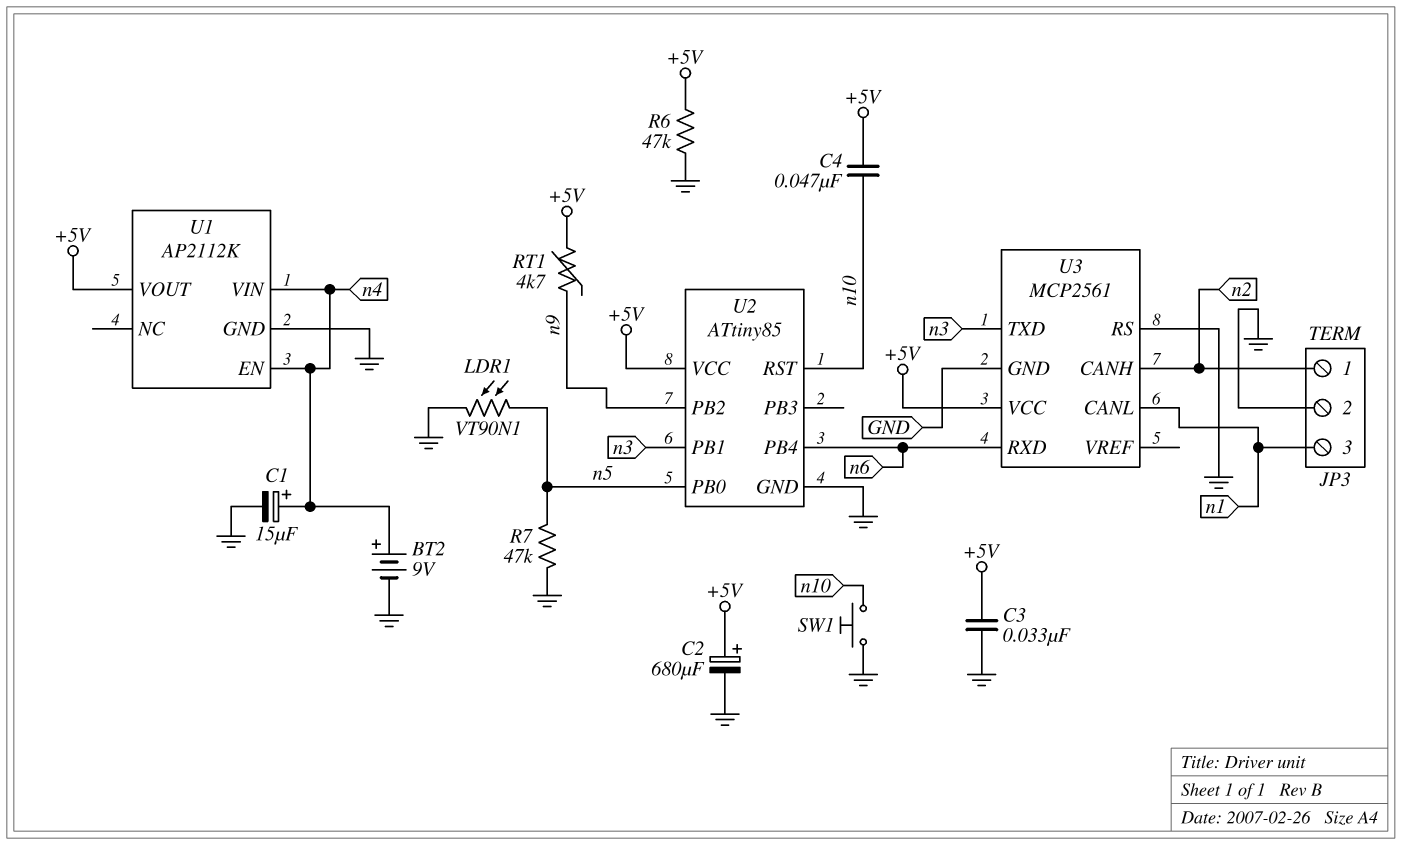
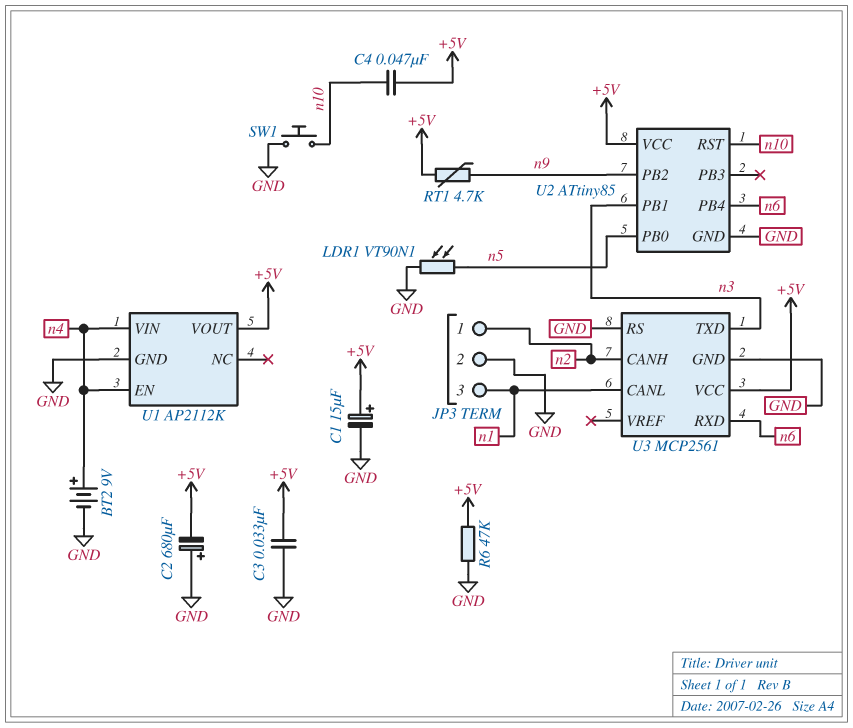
C1: 15uF (plus n4, minus GND) -> 15uF (plus +5V, minus GND)
C2: 680uF (plus +5V, minus GND) -> 680uF (plus GND, minus +5V)
R7: 47k (GND, n5) -> none

